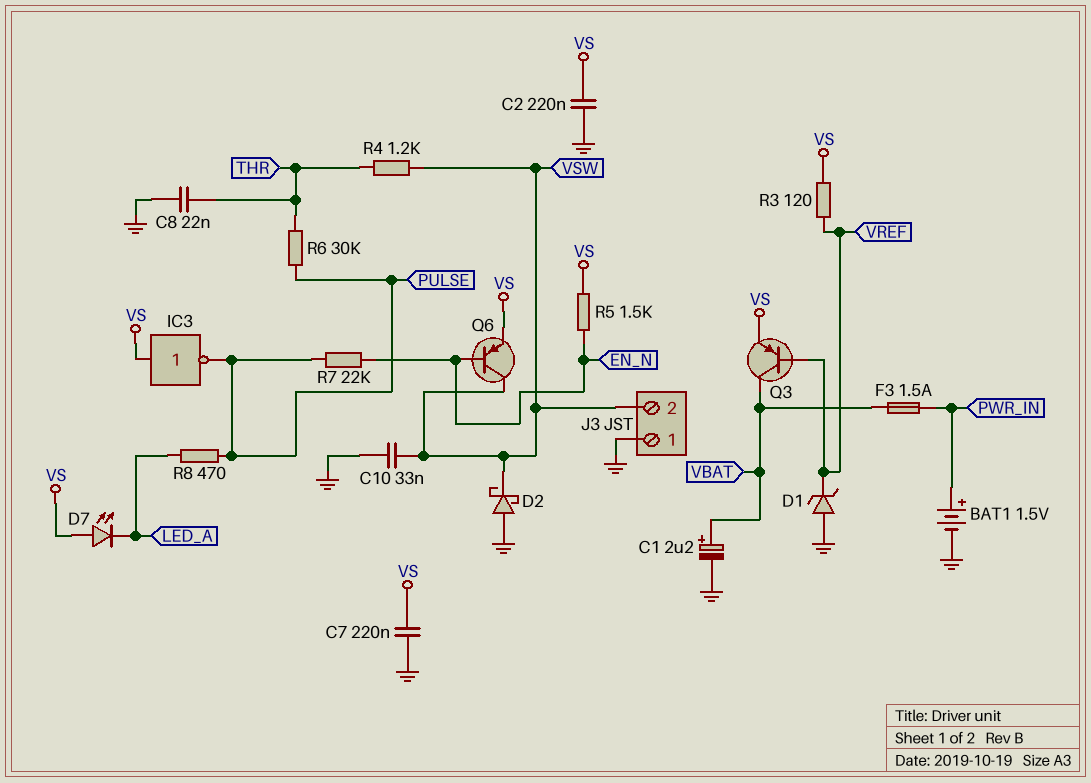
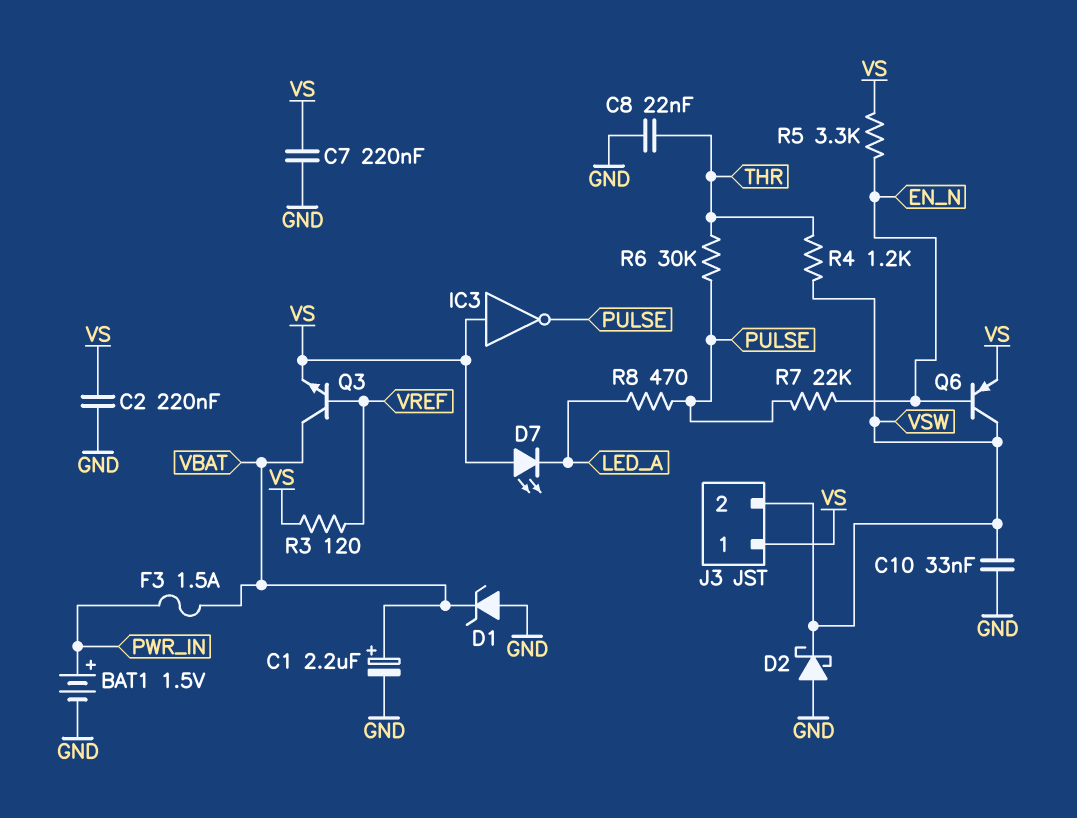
D1: zener (A GND, K VREF) -> zener (A GND, K VBAT)
J3 pin 1: GND -> VS
Q3: PNP (B VREF, C VBAT, E VS) -> NPN (B VREF, C VBAT, E VS)
R5: 1.5k (EN_N, VS) -> 3.3k (EN_N, VS)

